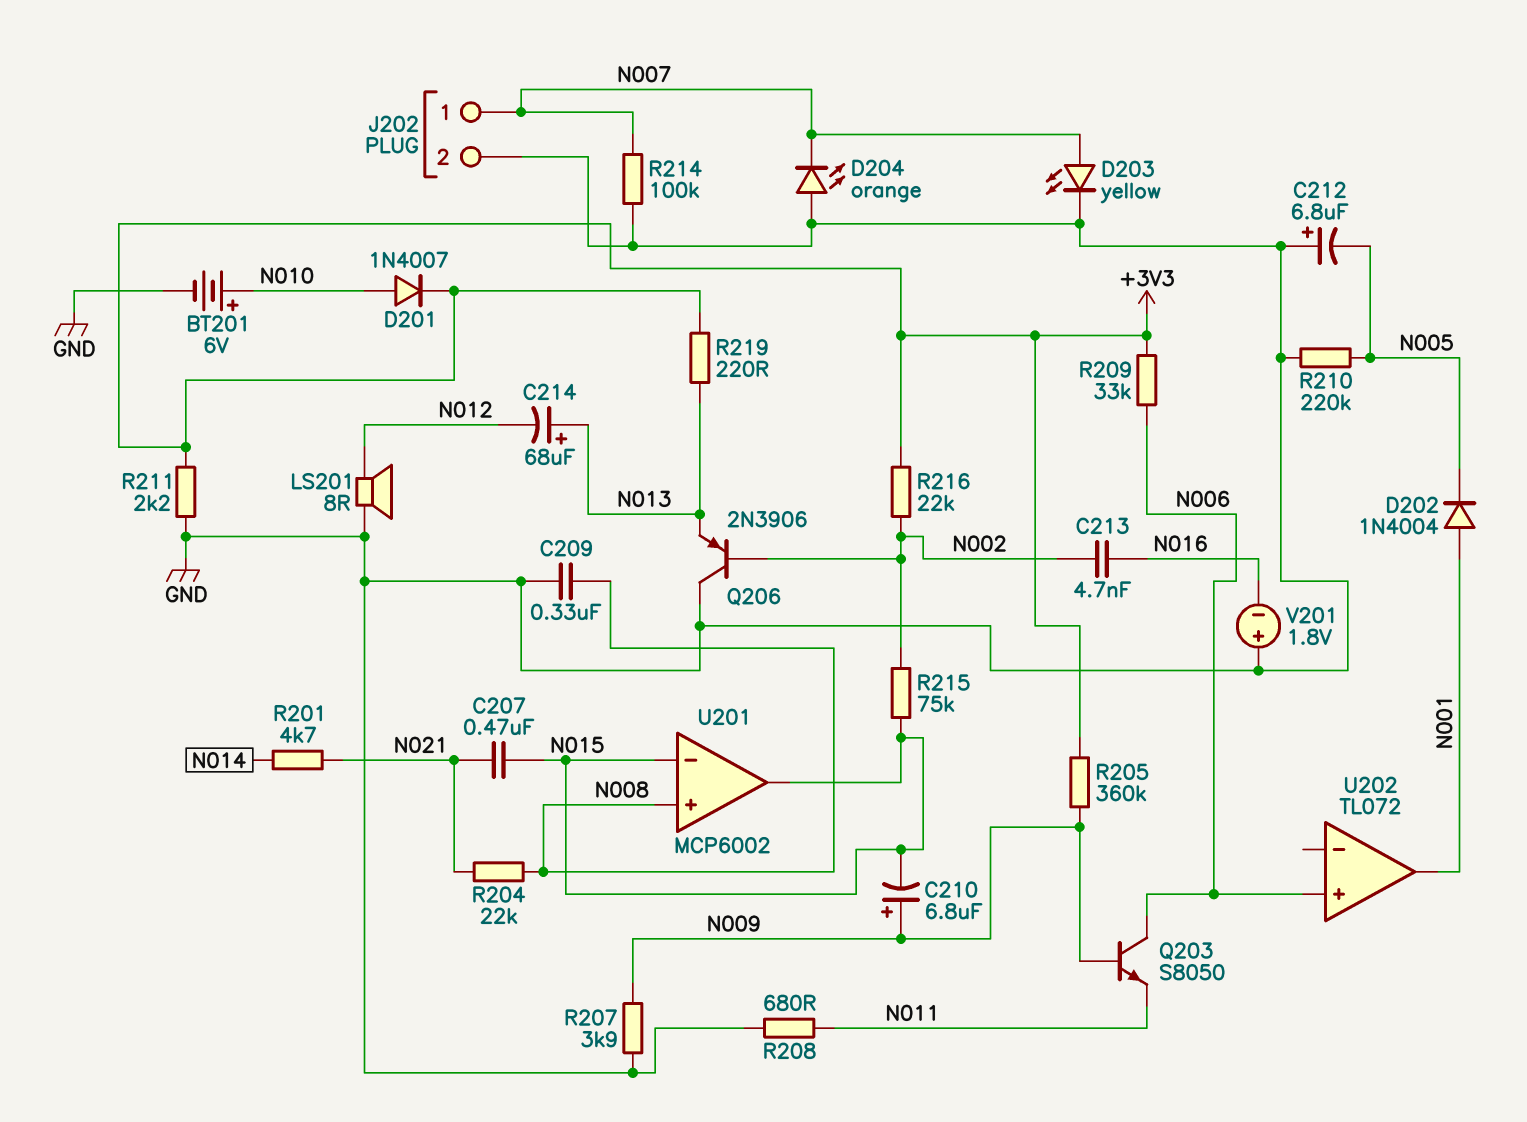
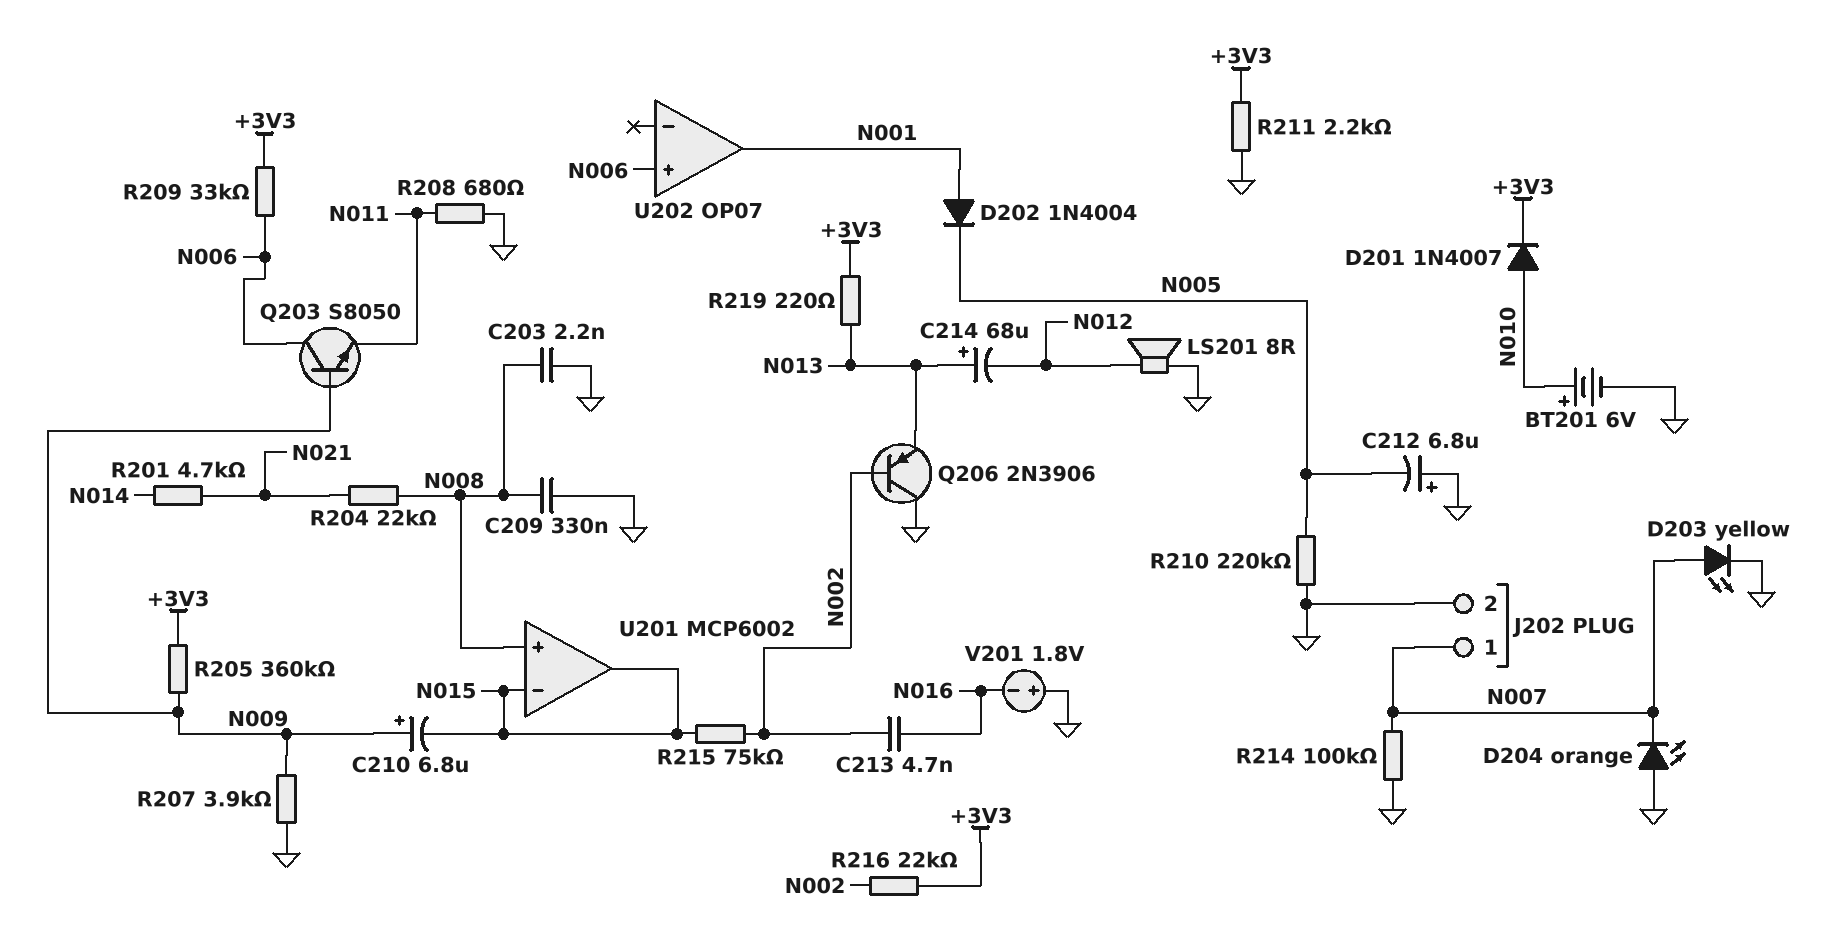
C203: none -> 2.2nF (GND, N008)
C207: 470nF (N015, N021) -> none
U202: TL072 -> OP07

